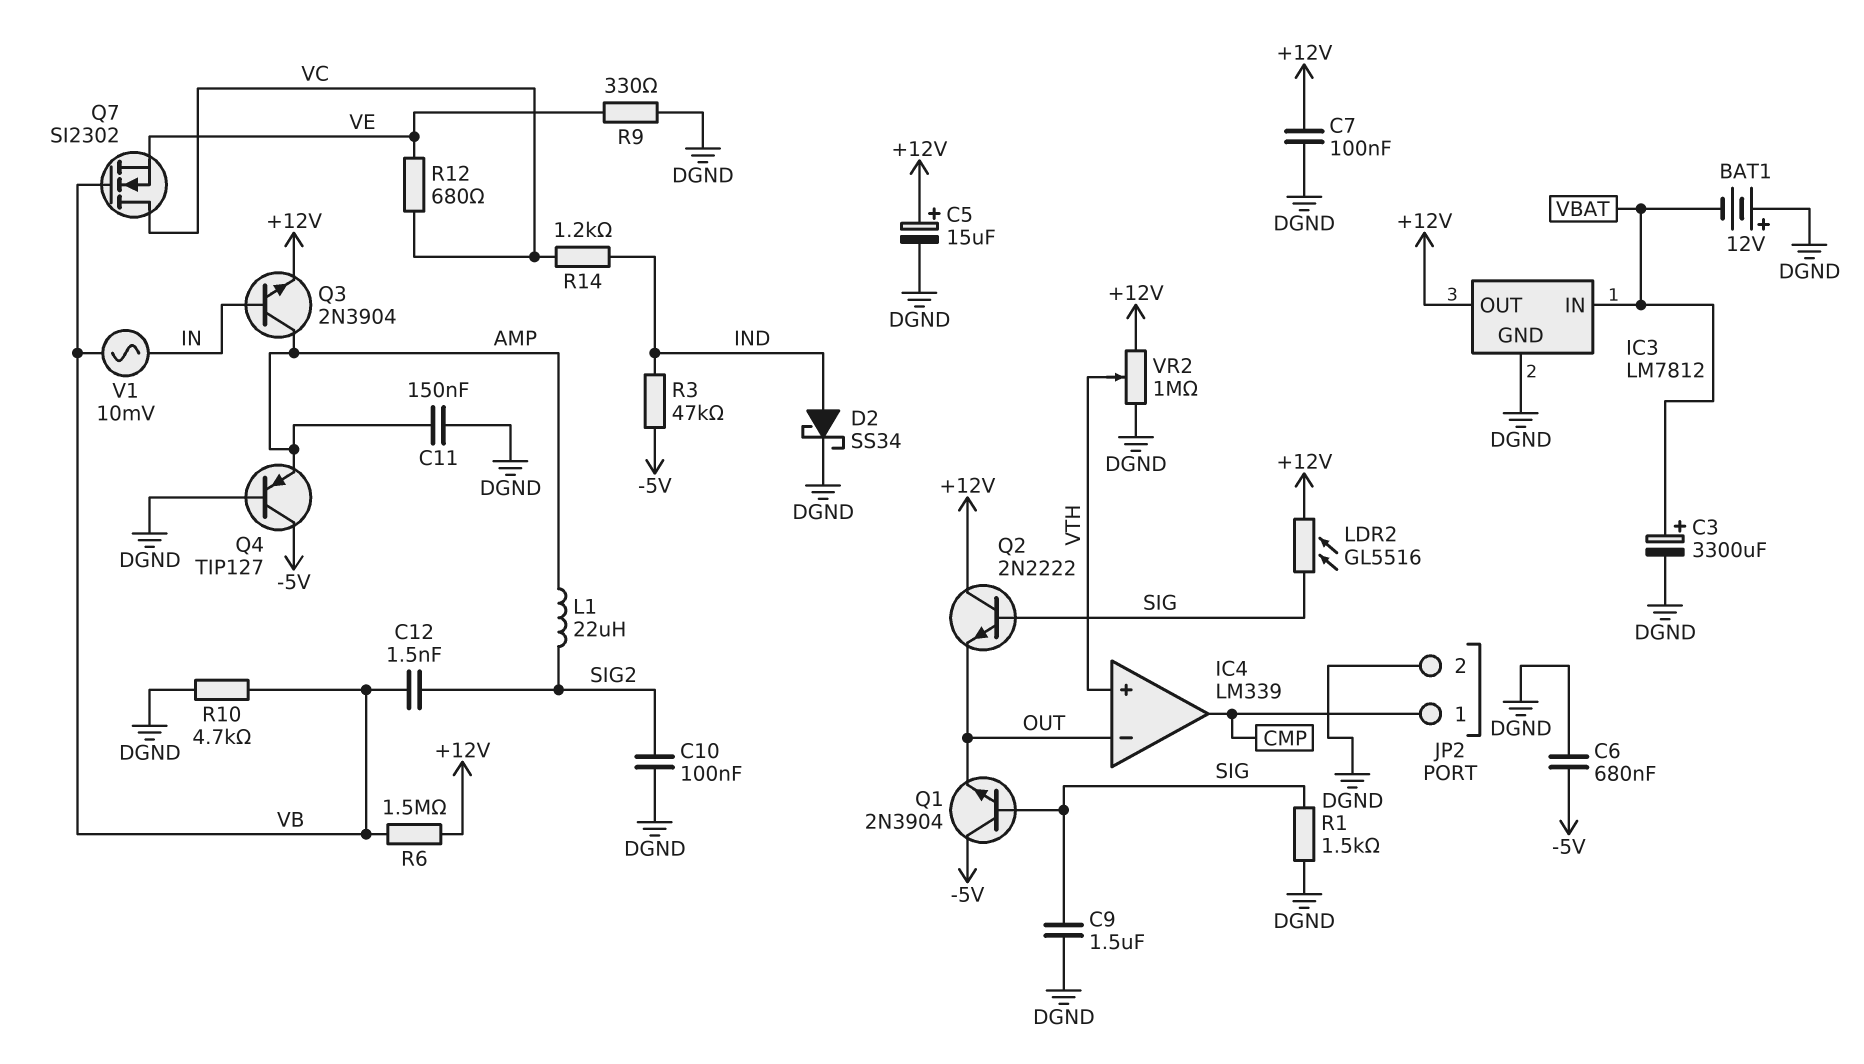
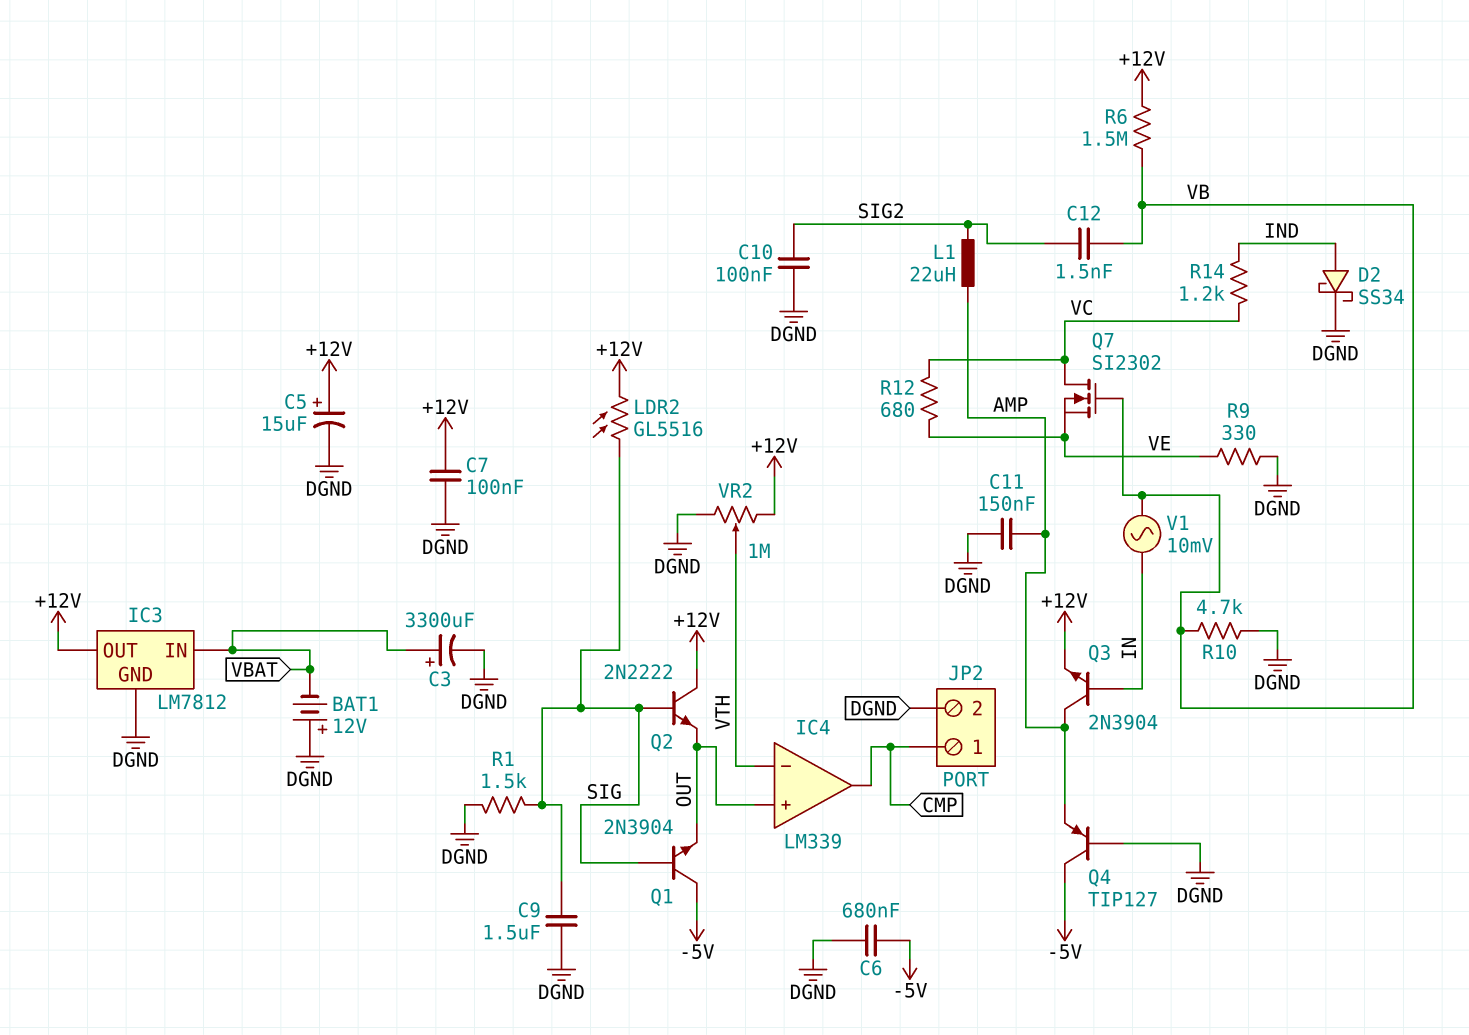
IC4 pin in+: VTH -> OUT
IC4 pin in-: OUT -> VTH
R3: 47k (-5V, IND) -> none

